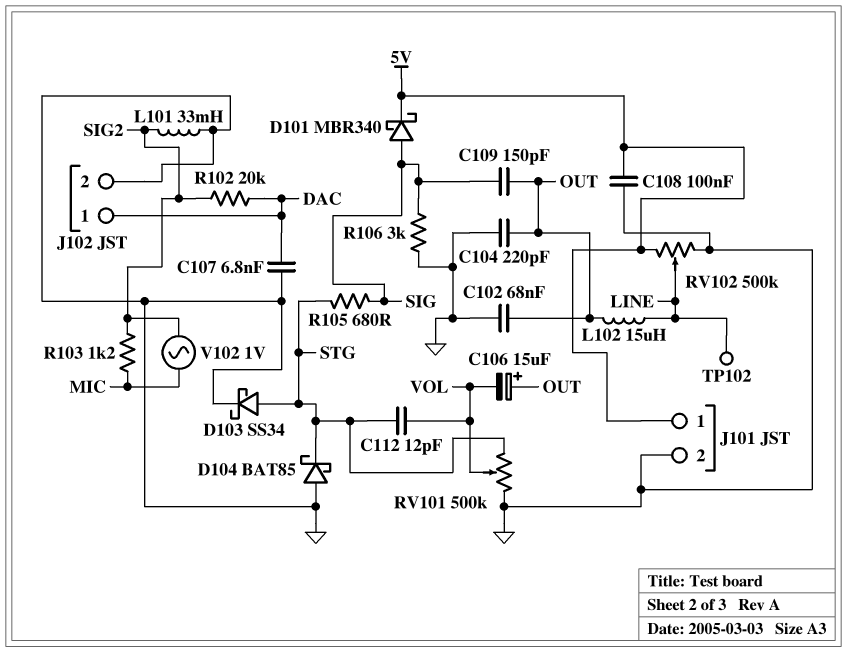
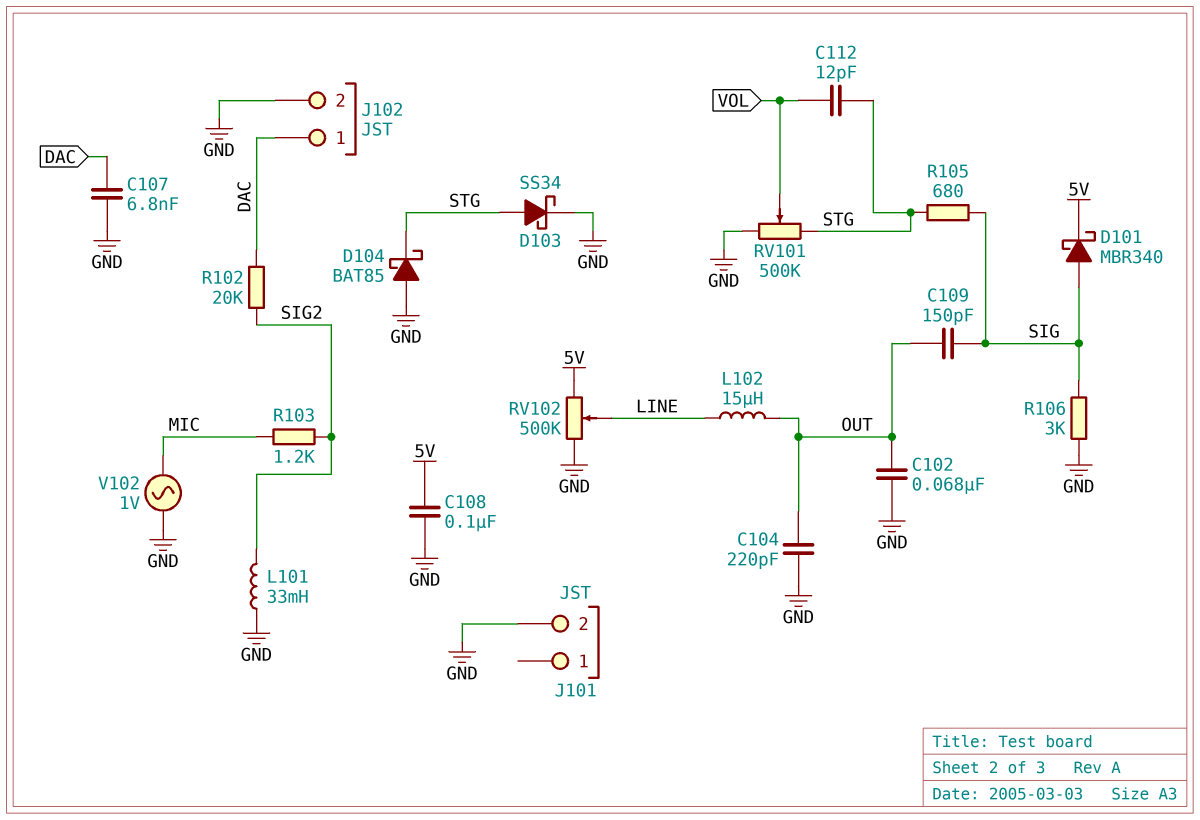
C106: 15uF (plus OUT, minus VOL) -> none
J101 pin 1: 5V -> none
TP102: test point (LINE) -> none
V102: AC 1V (MIC, SIG2) -> AC 1V (GND, MIC)

